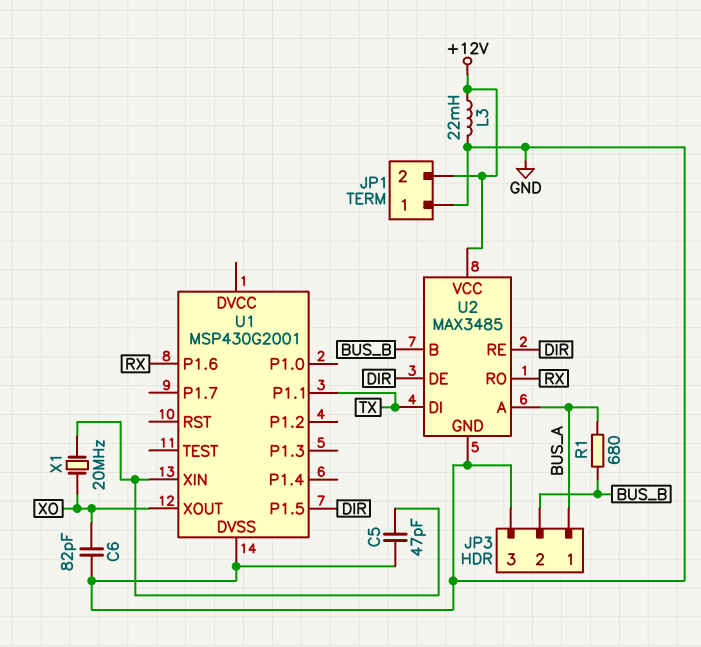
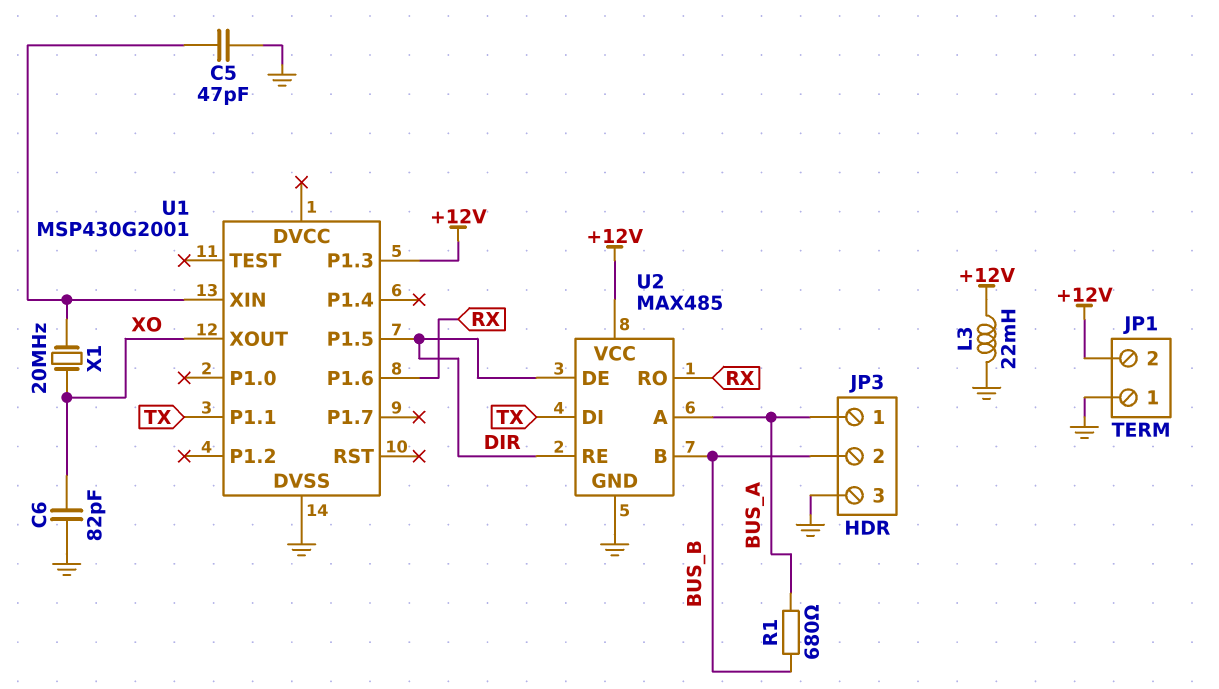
U1 pin P1.3: none -> +12V
U2: MAX3485 -> MAX485

